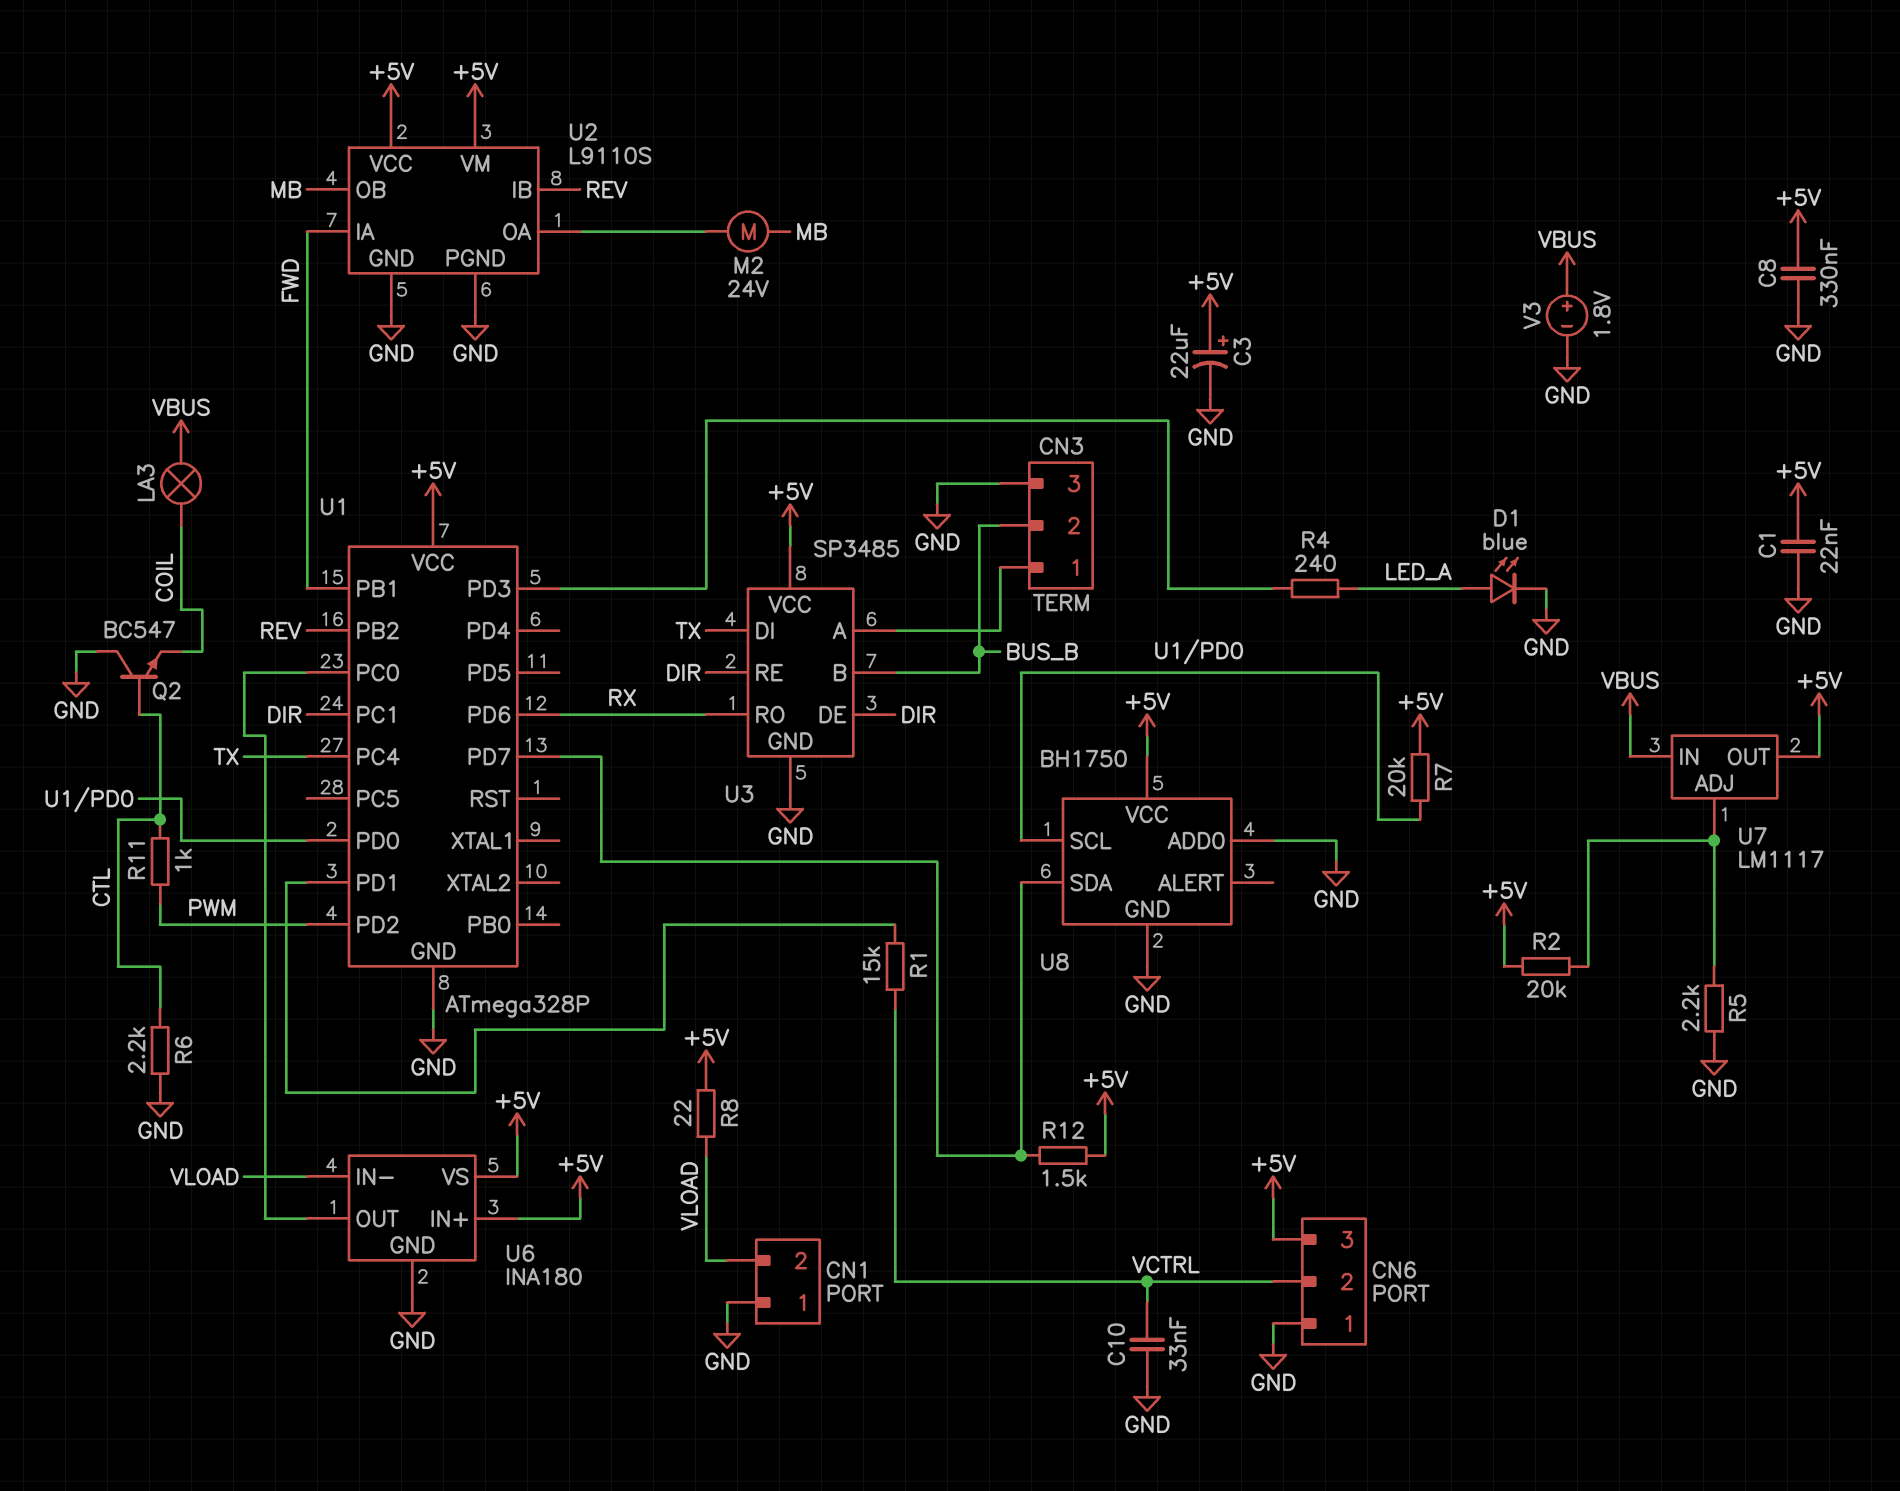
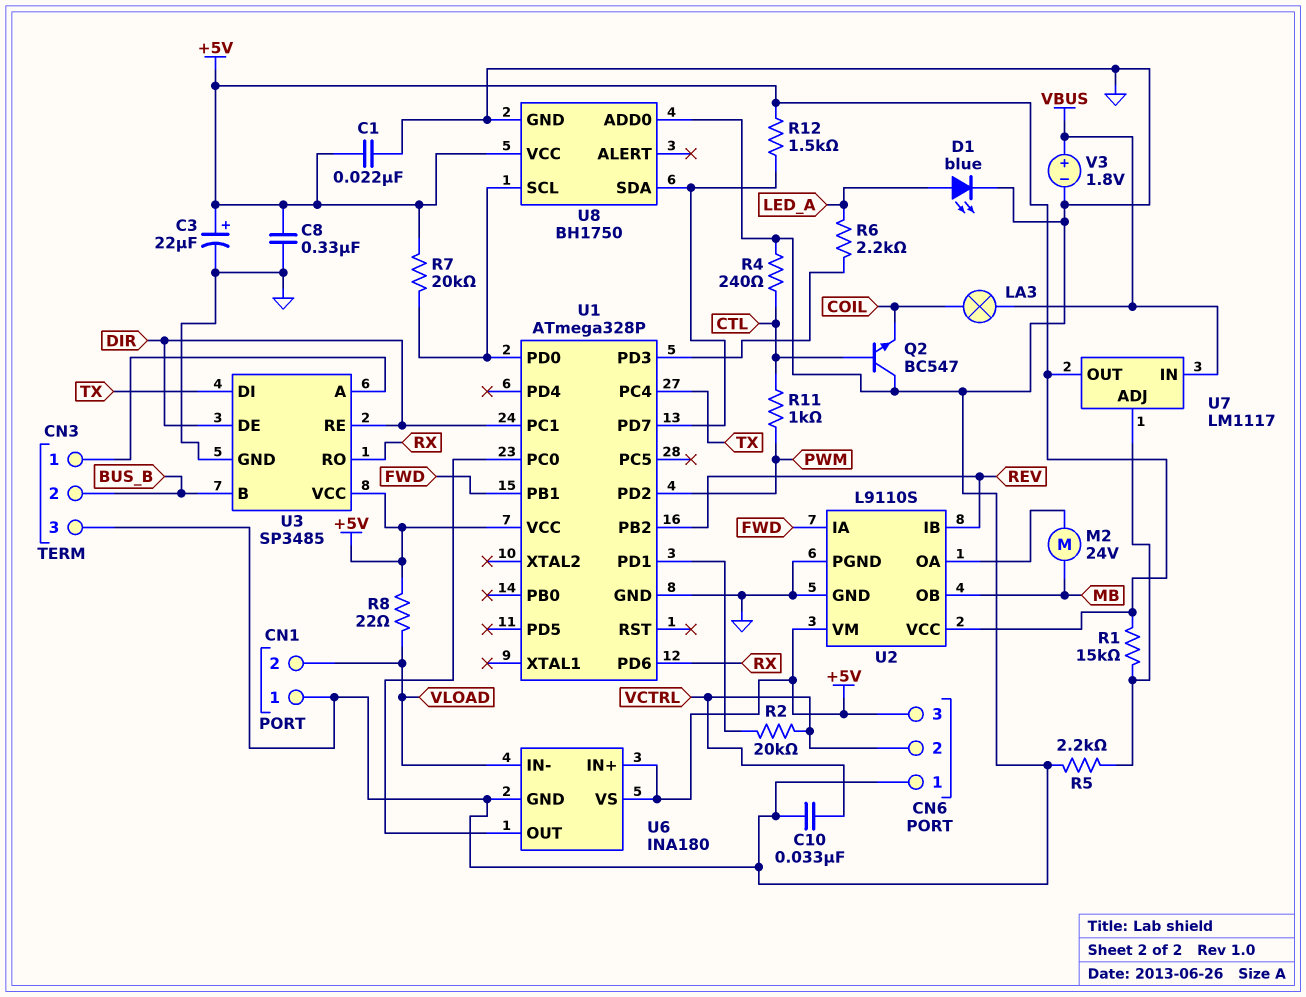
R1: 15k (U1/PD1, VCTRL) -> 15k (+5V, U7/ADJ)
R2: 20k (+5V, U7/ADJ) -> 20k (U1/PD1, VCTRL)
R4: 240 (LED_A, U1/PD3) -> 240 (CTL, GND)
R6: 2.2k (CTL, GND) -> 2.2k (LED_A, U1/PD3)

